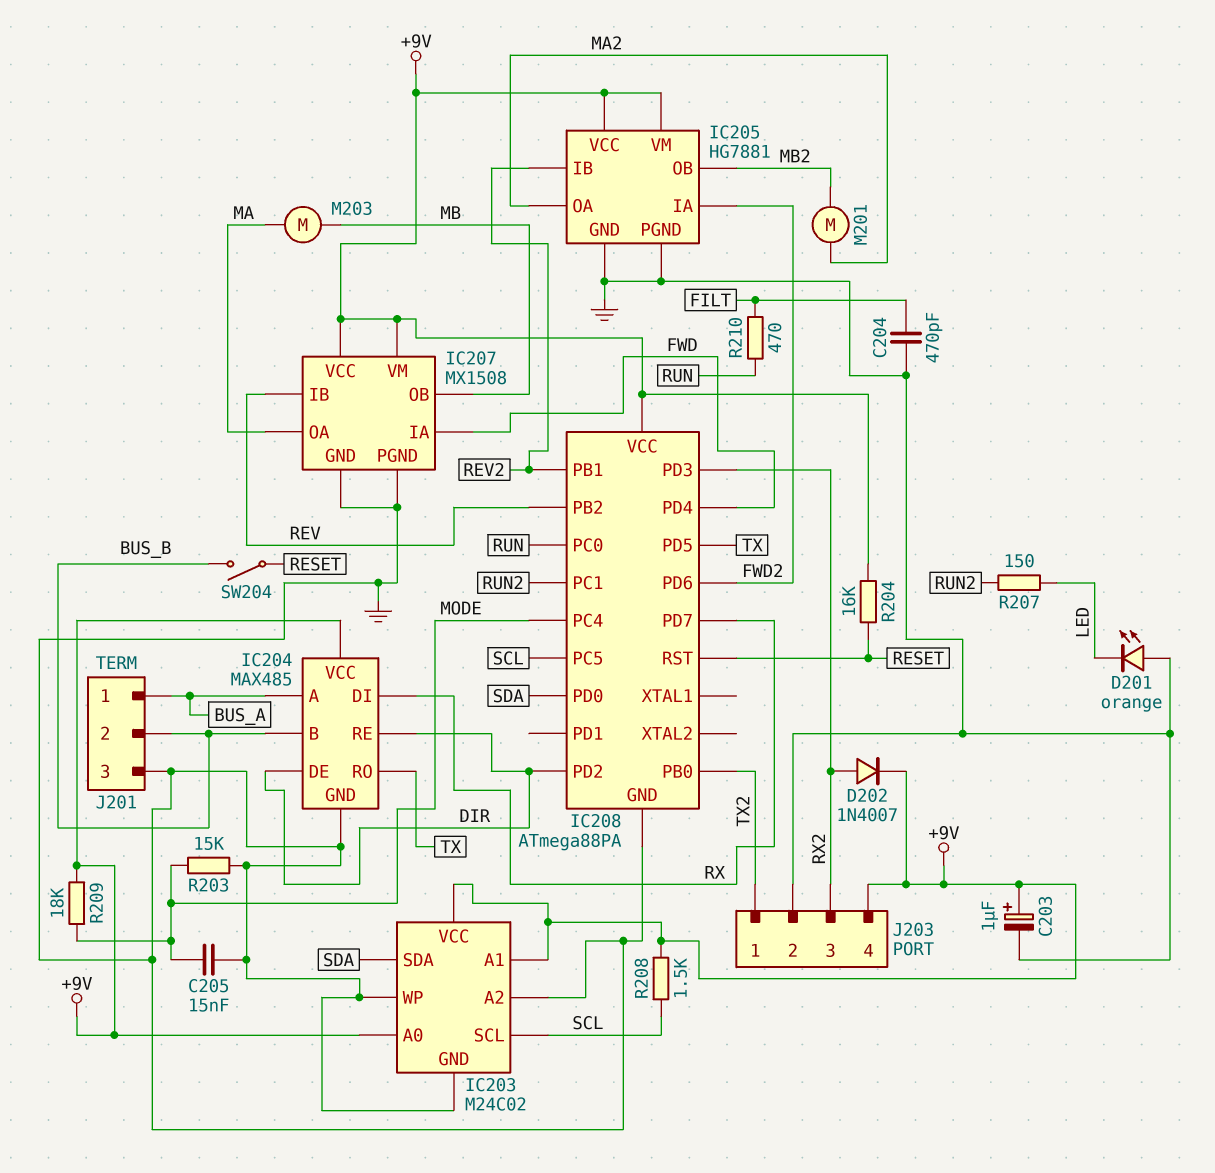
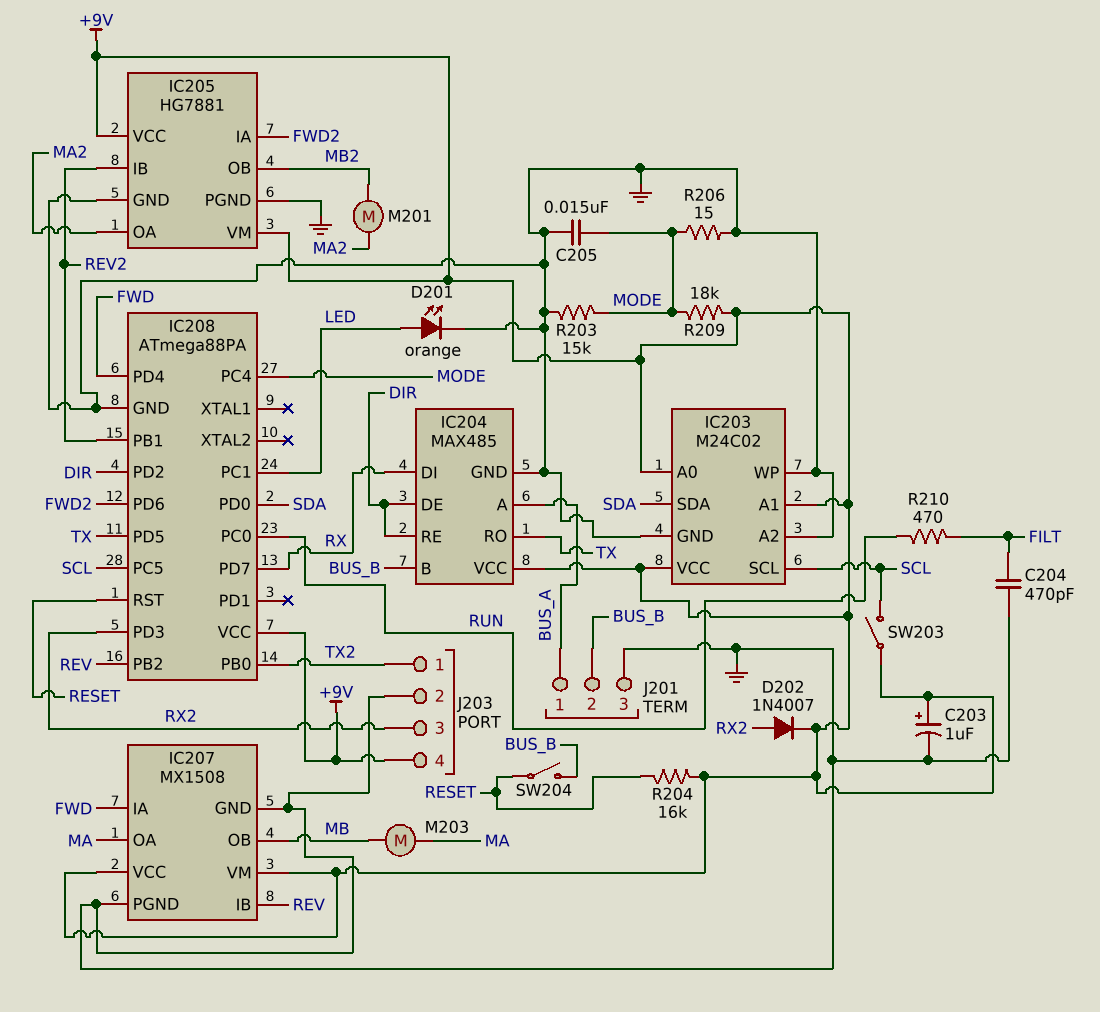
D201: LED orange (A GND, K LED) -> LED orange (A LED, K GND)
IC208 pin PC1: RUN2 -> LED
R206: none -> 15 (GND, MODE)
R207: 150 (LED, RUN2) -> none
R208: 1.5k (+9V, SCL) -> none
SW203: none -> switch (+9V, SCL)

